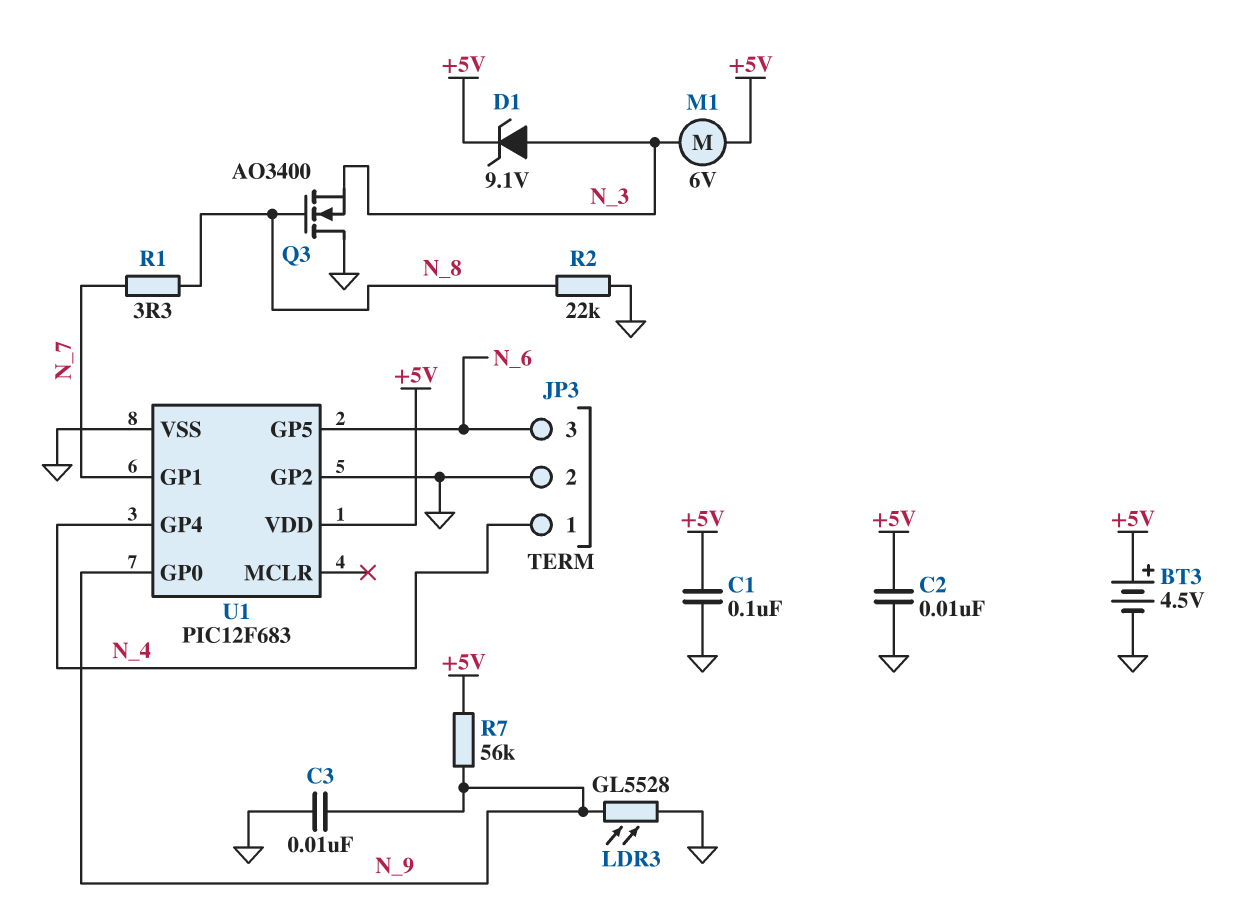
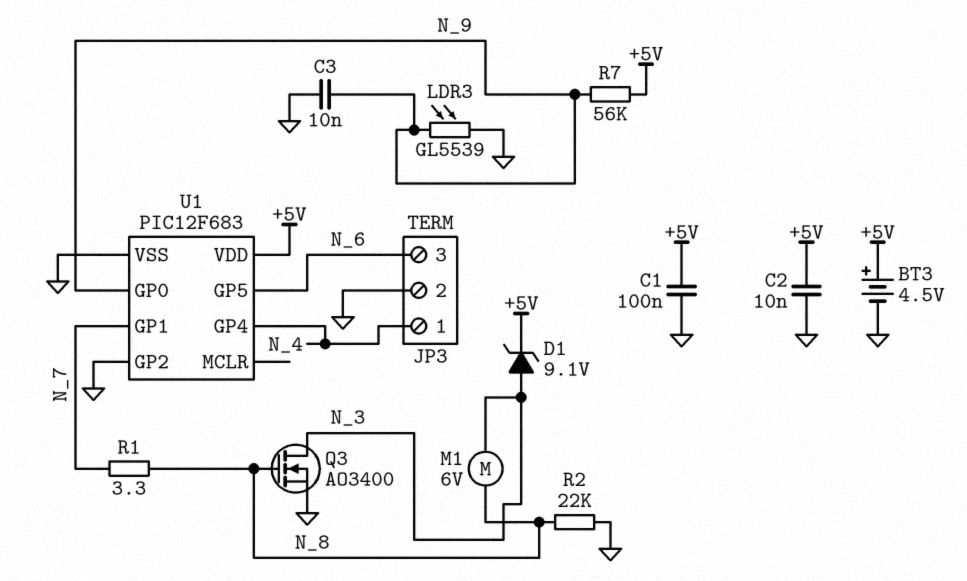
LDR3: GL5528 (GND, N_9) -> GL5539 (GND, N_9)
M1: motor 6V (+5V, N_3) -> motor 6V (N_3, N_8)
Q3: NMOS AO3400 (G N_8, D GND, S N_3) -> NMOS AO3400 (G N_8, D N_3, S GND)

